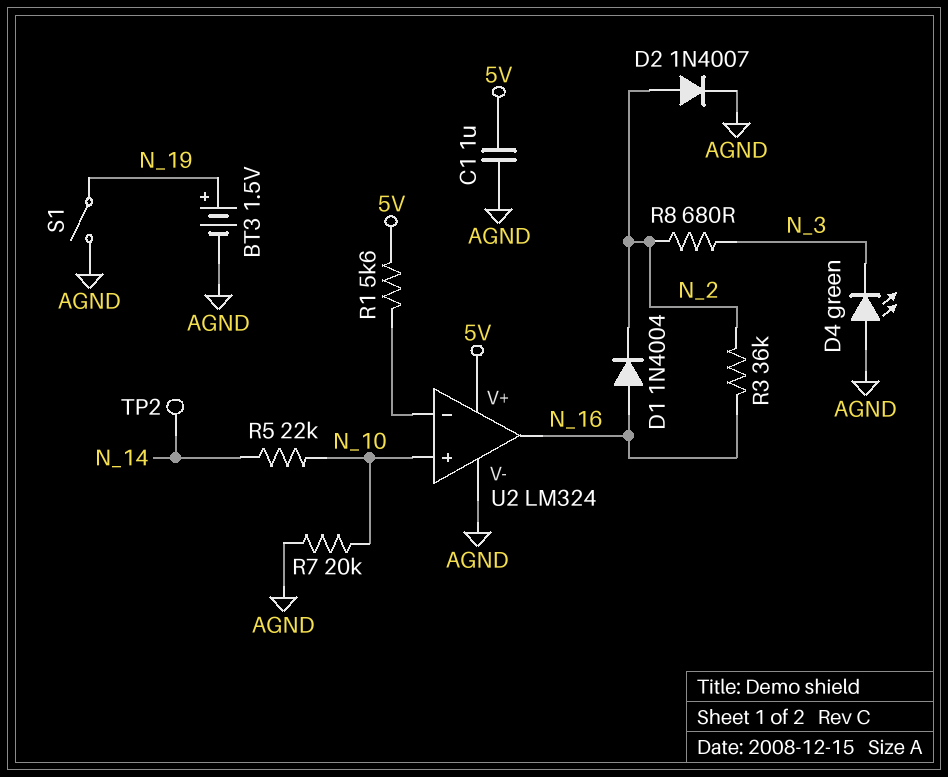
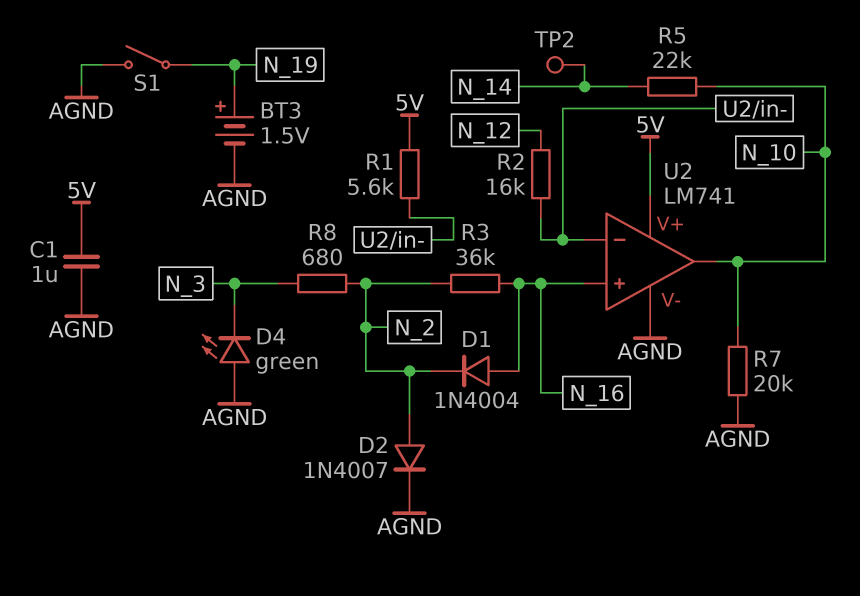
R2: none -> 16k (N_12, U2/in-)
U2: LM324 -> LM741
U2 pin in+: N_10 -> N_16
U2 pin out: N_16 -> N_10

